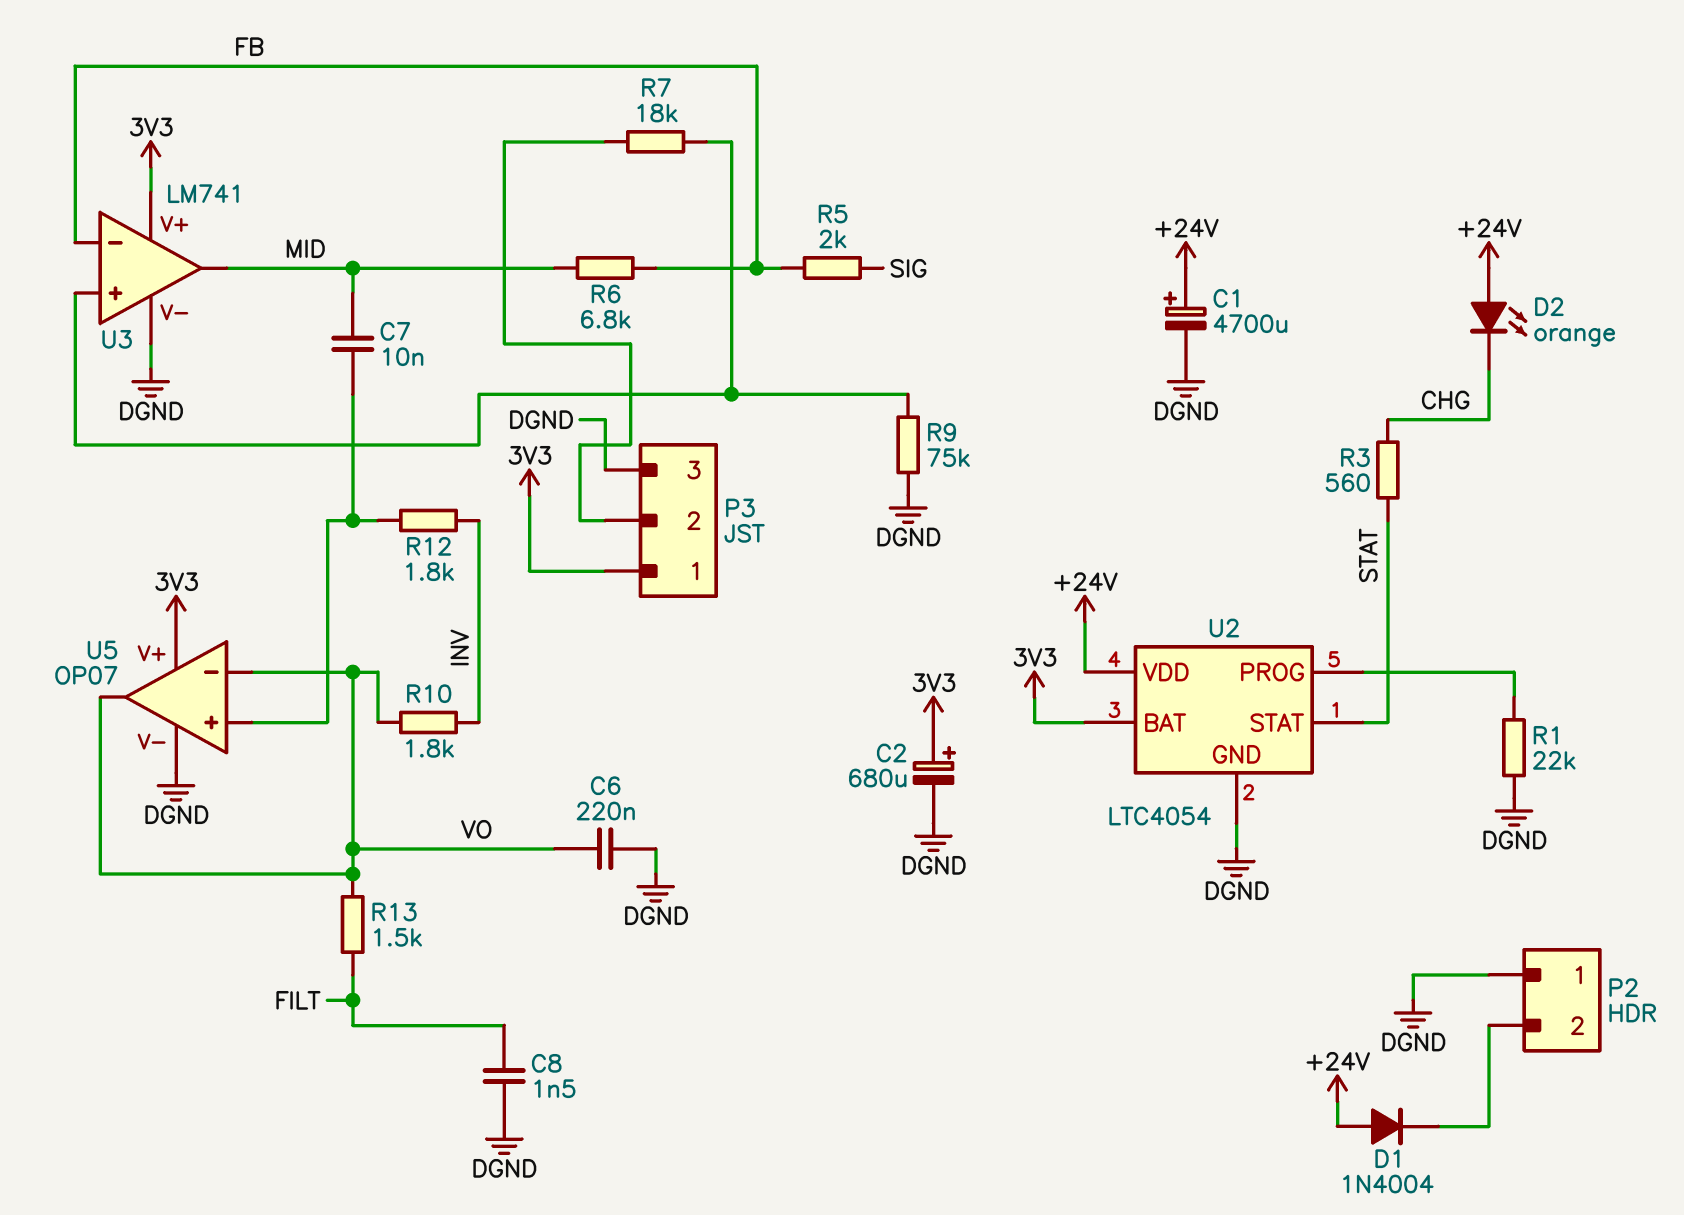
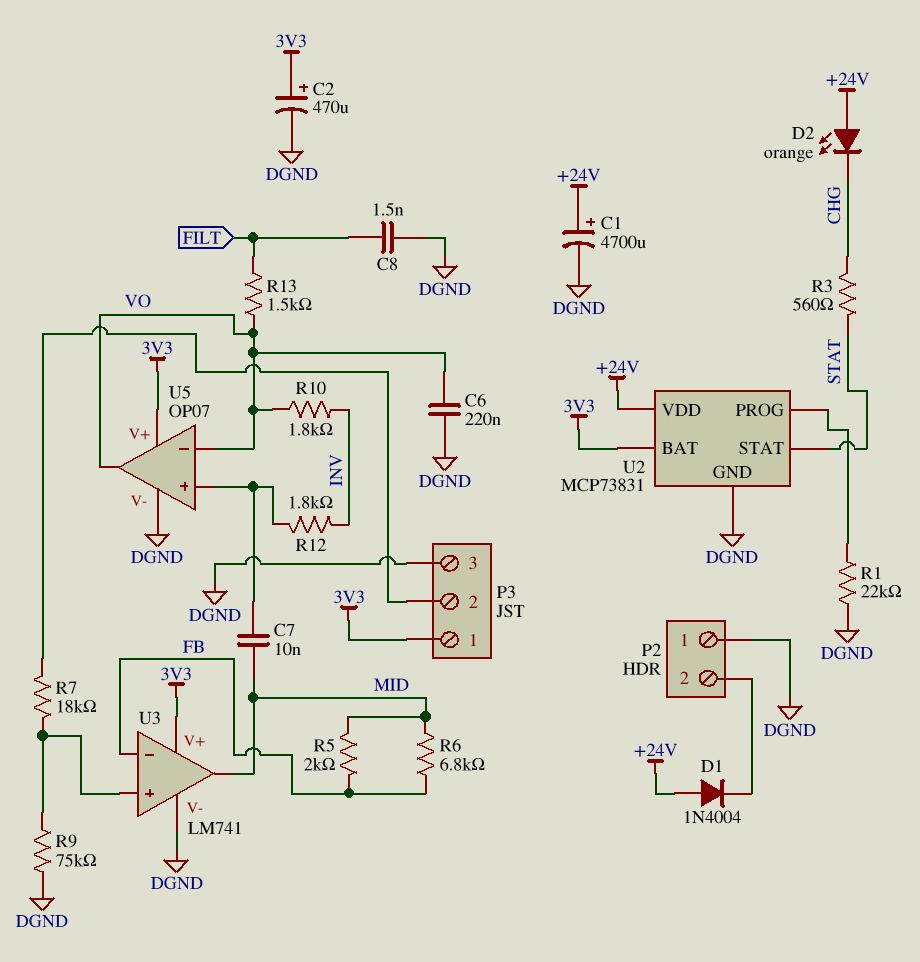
C2: 680uF (plus 3V3, minus DGND) -> 470uF (plus 3V3, minus DGND)
R5: 2k (FB, SIG) -> 2k (FB, MID)
U2: LTC4054 -> MCP73831

